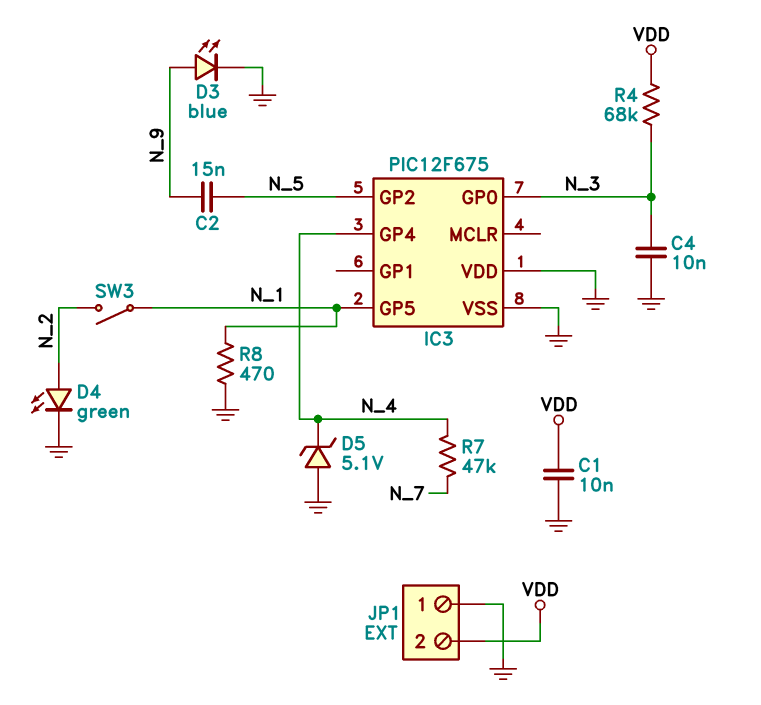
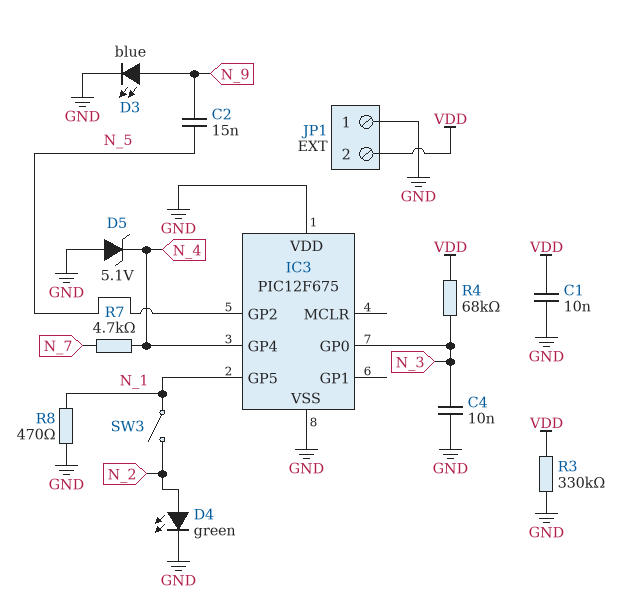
R3: none -> 330k (GND, VDD)
R7: 47k (N_4, N_7) -> 4.7k (N_4, N_7)

